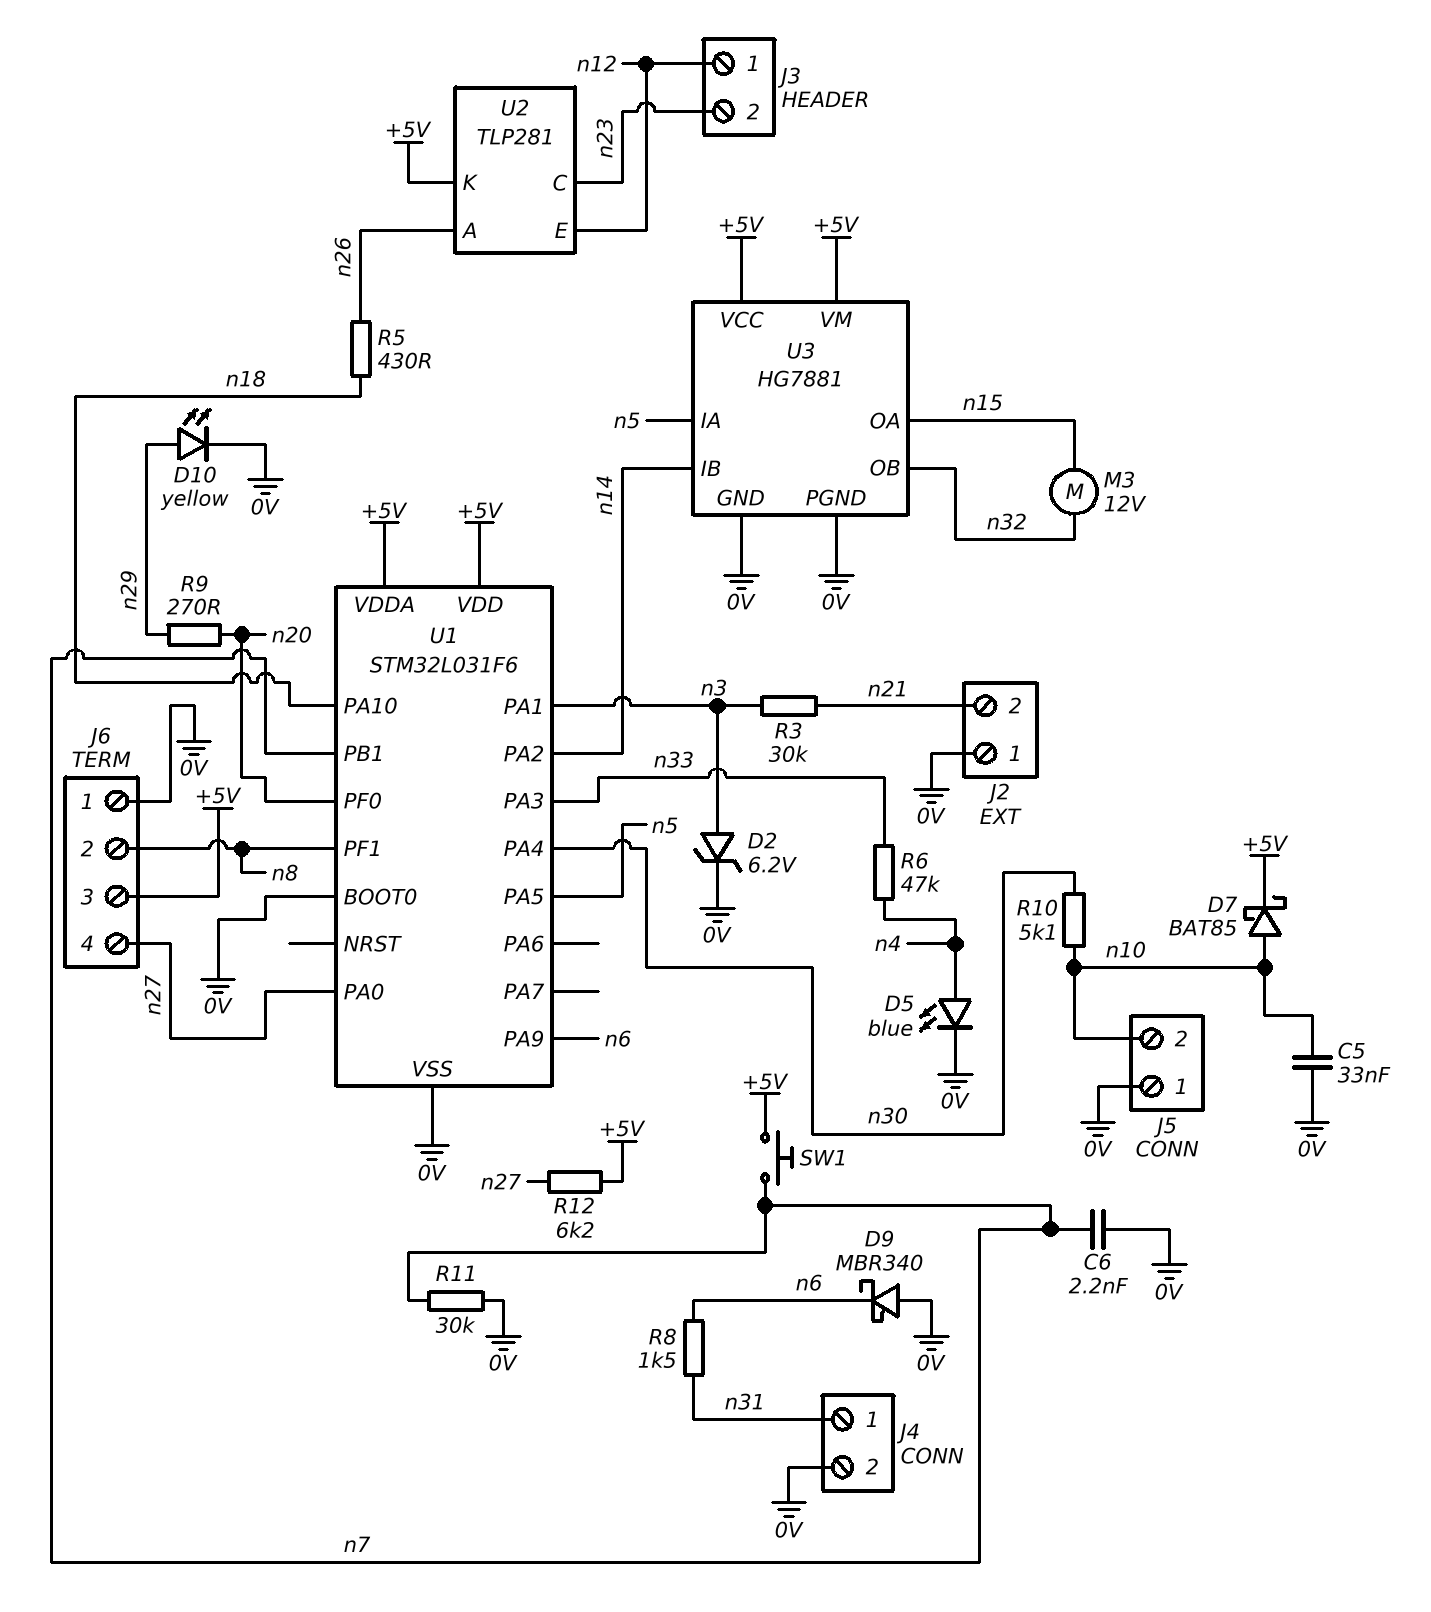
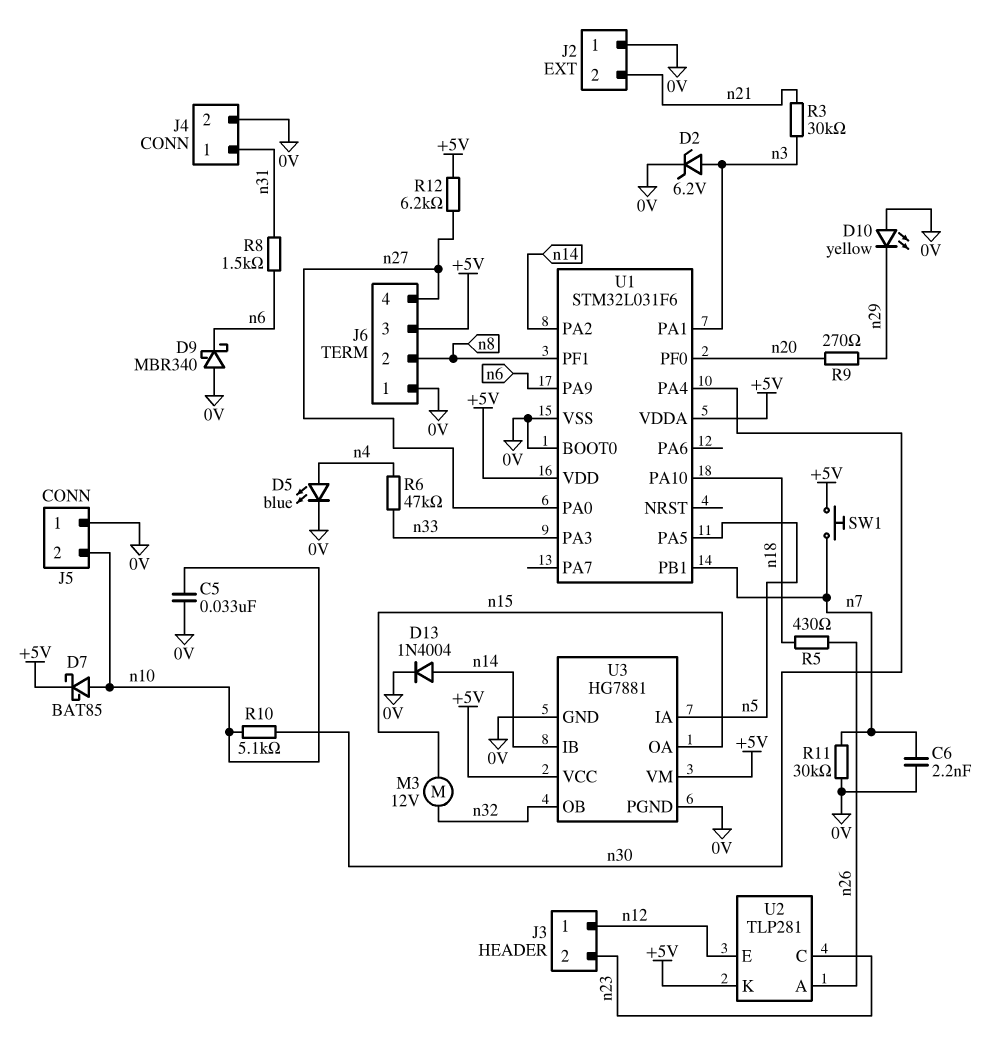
D10: LED yellow (A n29, K 0V) -> LED yellow (A 0V, K n29)
D13: none -> diode 1N4004 (A n14, K 0V)

